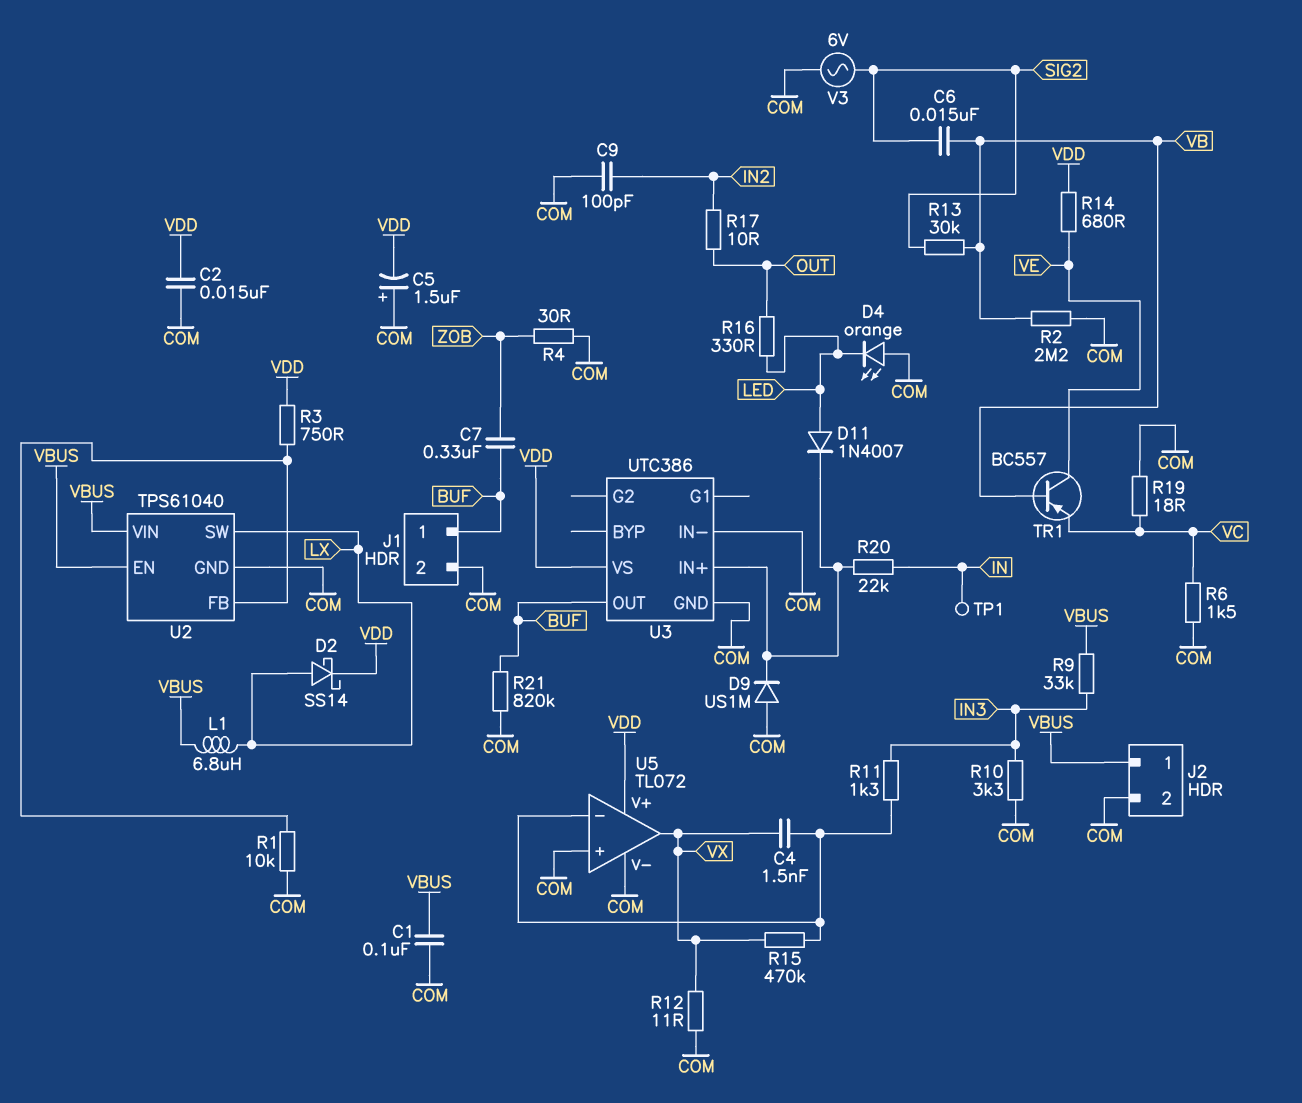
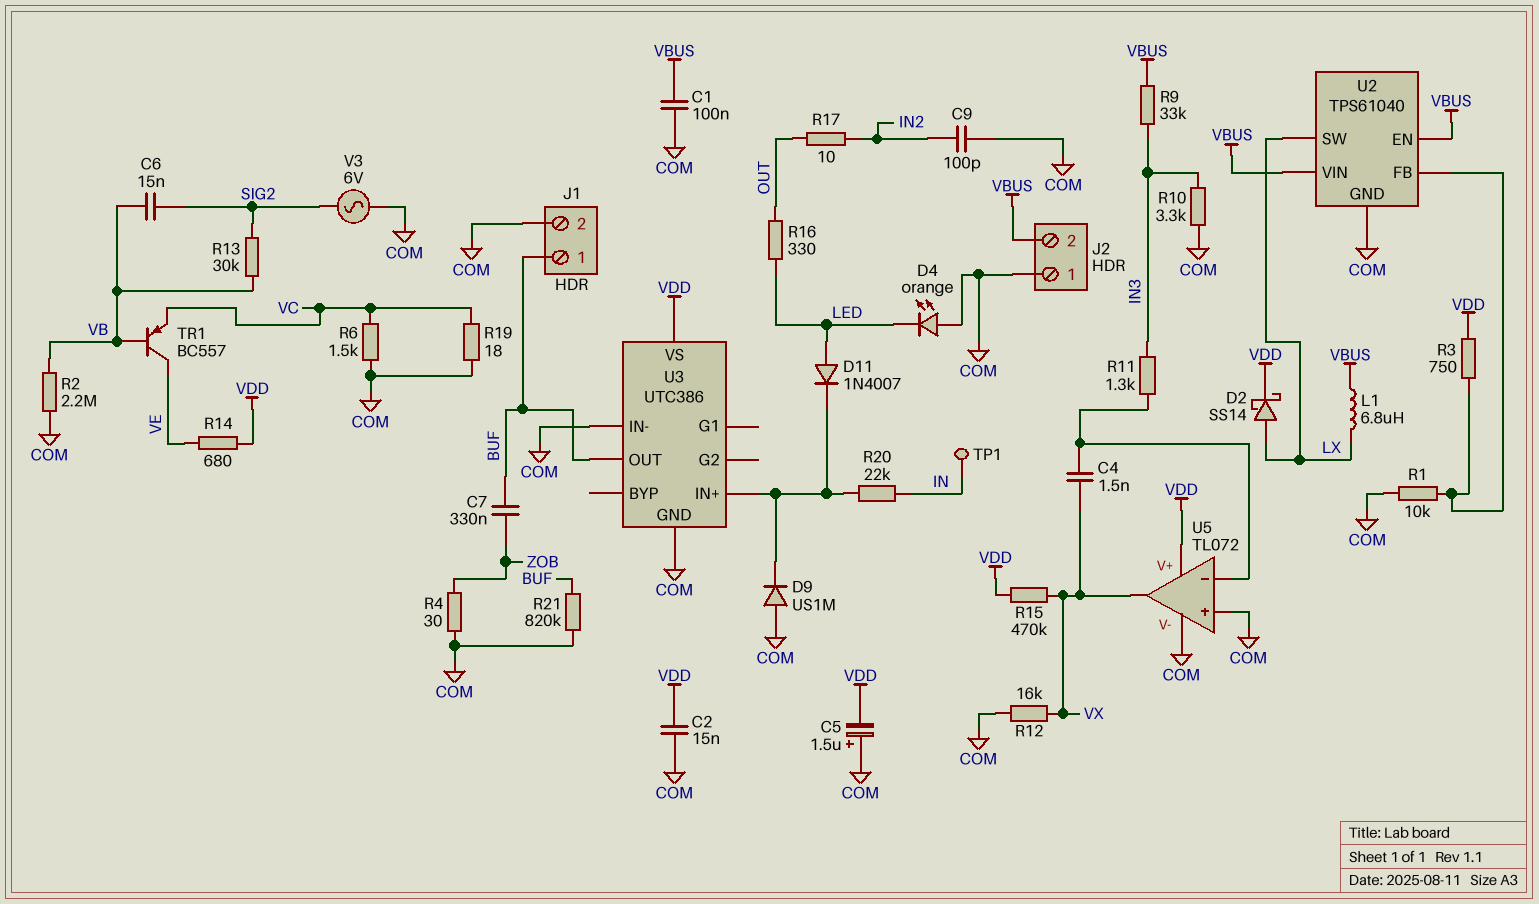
J2 pin 1: VBUS -> COM
J2 pin 2: COM -> VBUS
R12: 11 (COM, VX) -> 16k (COM, VX)
R15: 470k (U5/in-, VX) -> 470k (VDD, VX)

